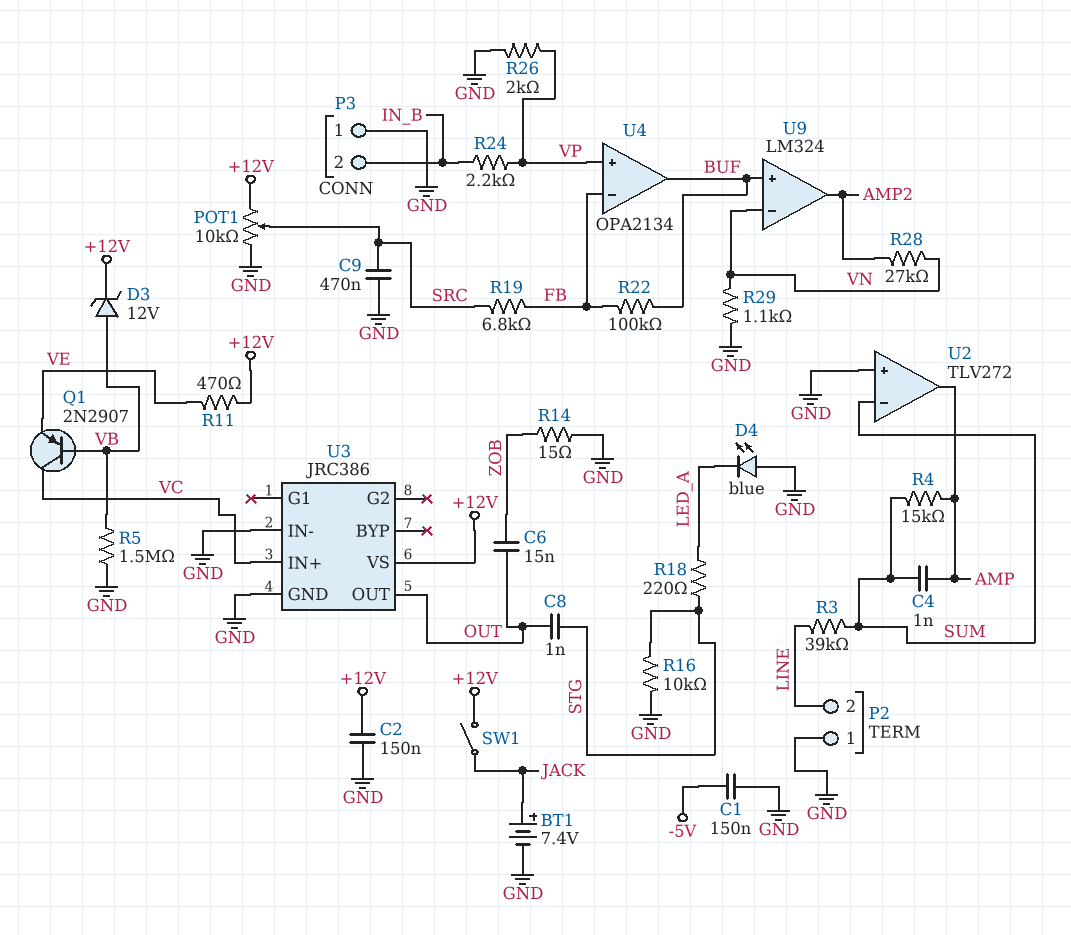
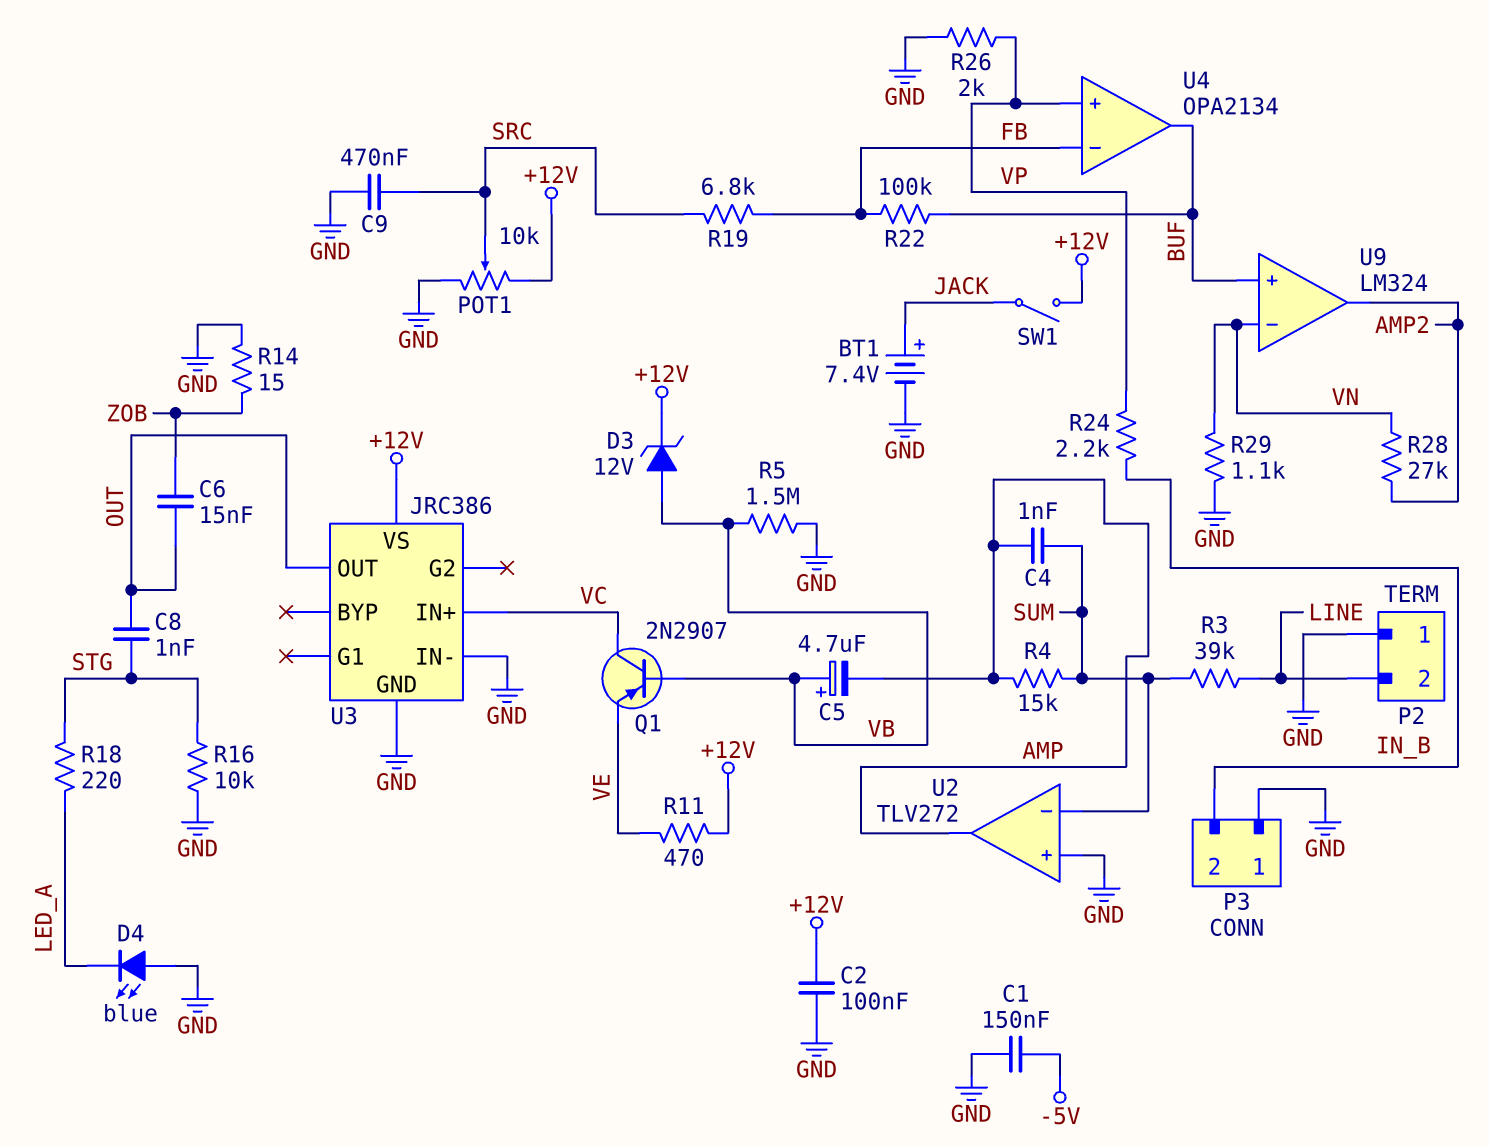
C2: 150nF (+12V, GND) -> 100nF (+12V, GND)
C5: none -> 4.7uF (plus VB, minus AMP)

